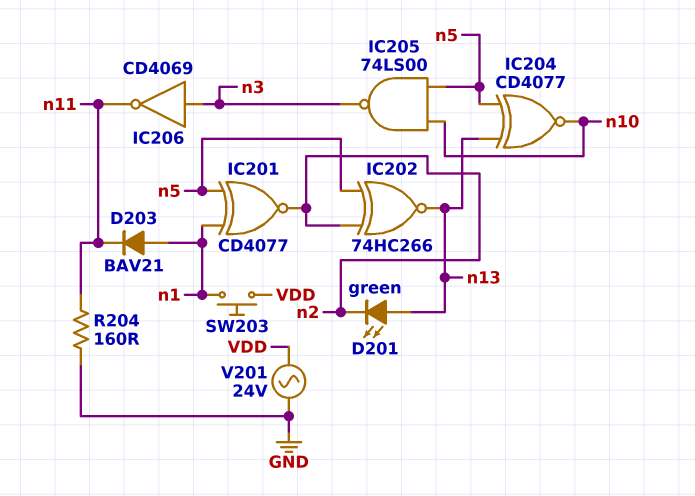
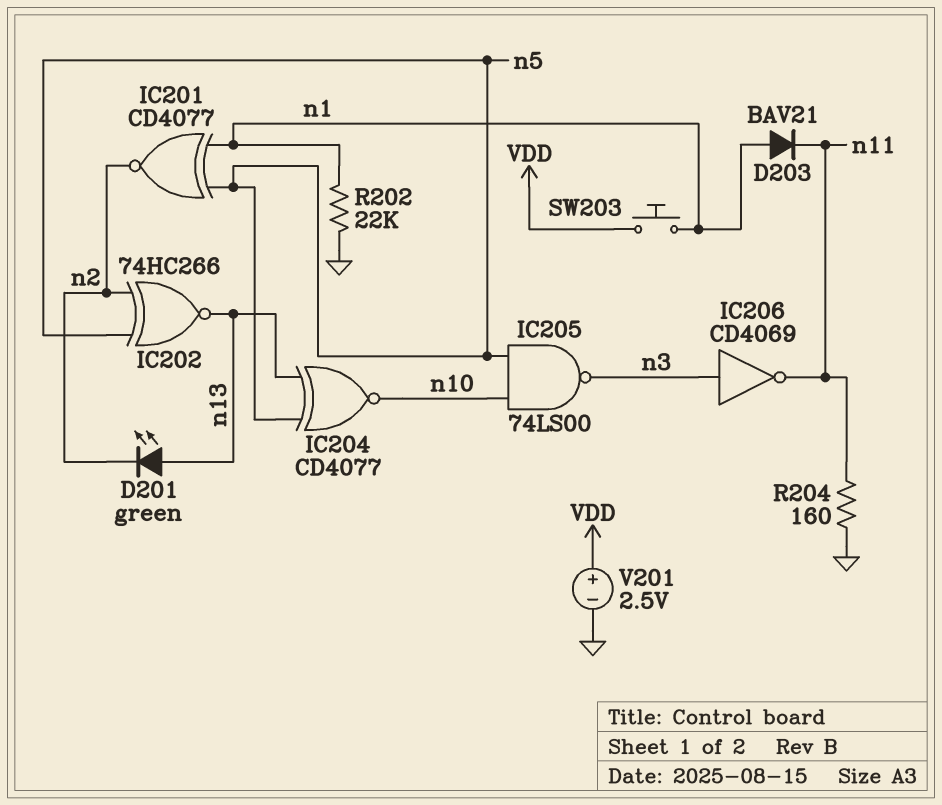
R202: none -> 22k (GND, n1)
V201: AC 24V (GND, VDD) -> 2.5V (plus VDD, minus GND)

